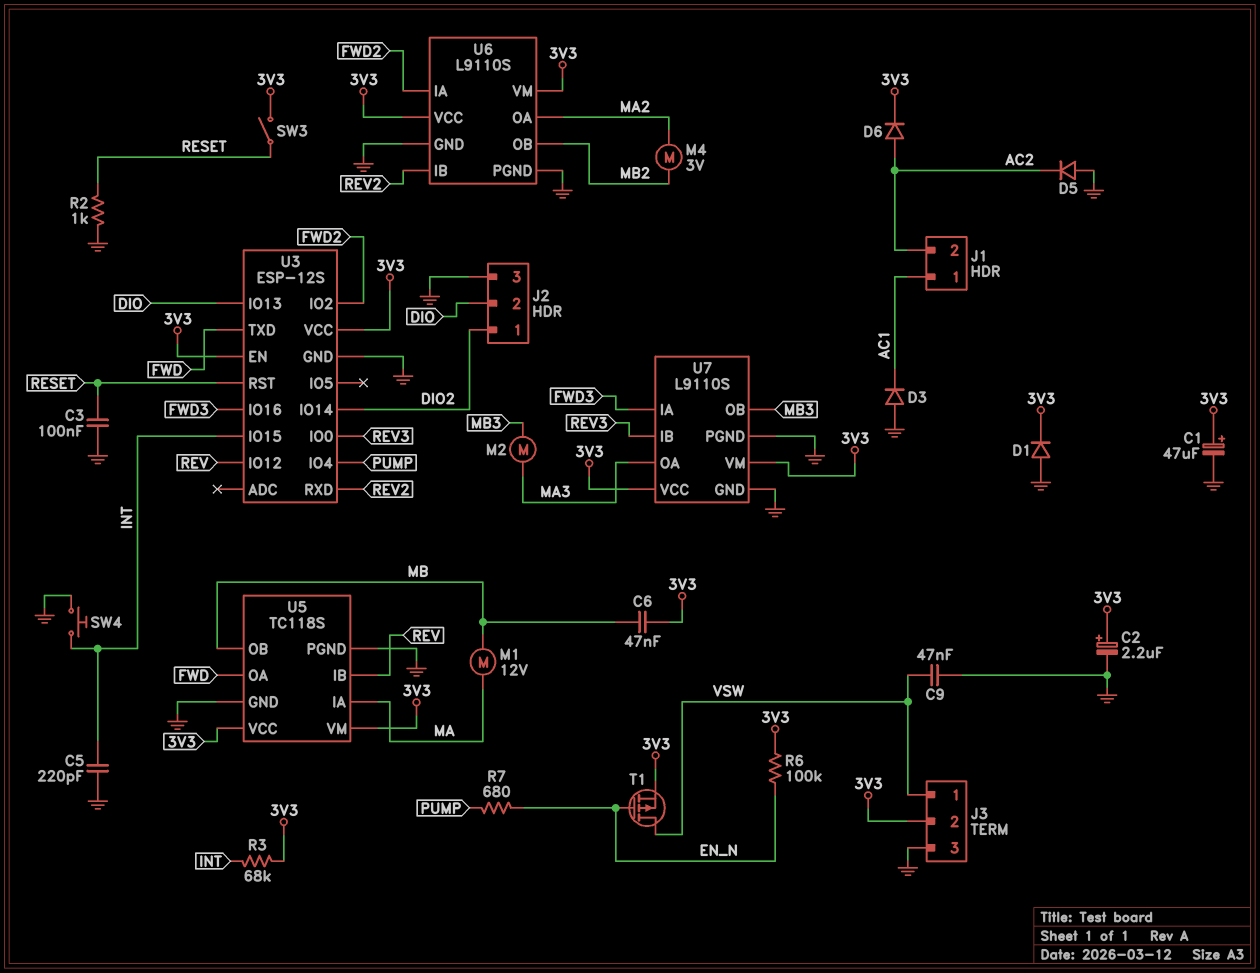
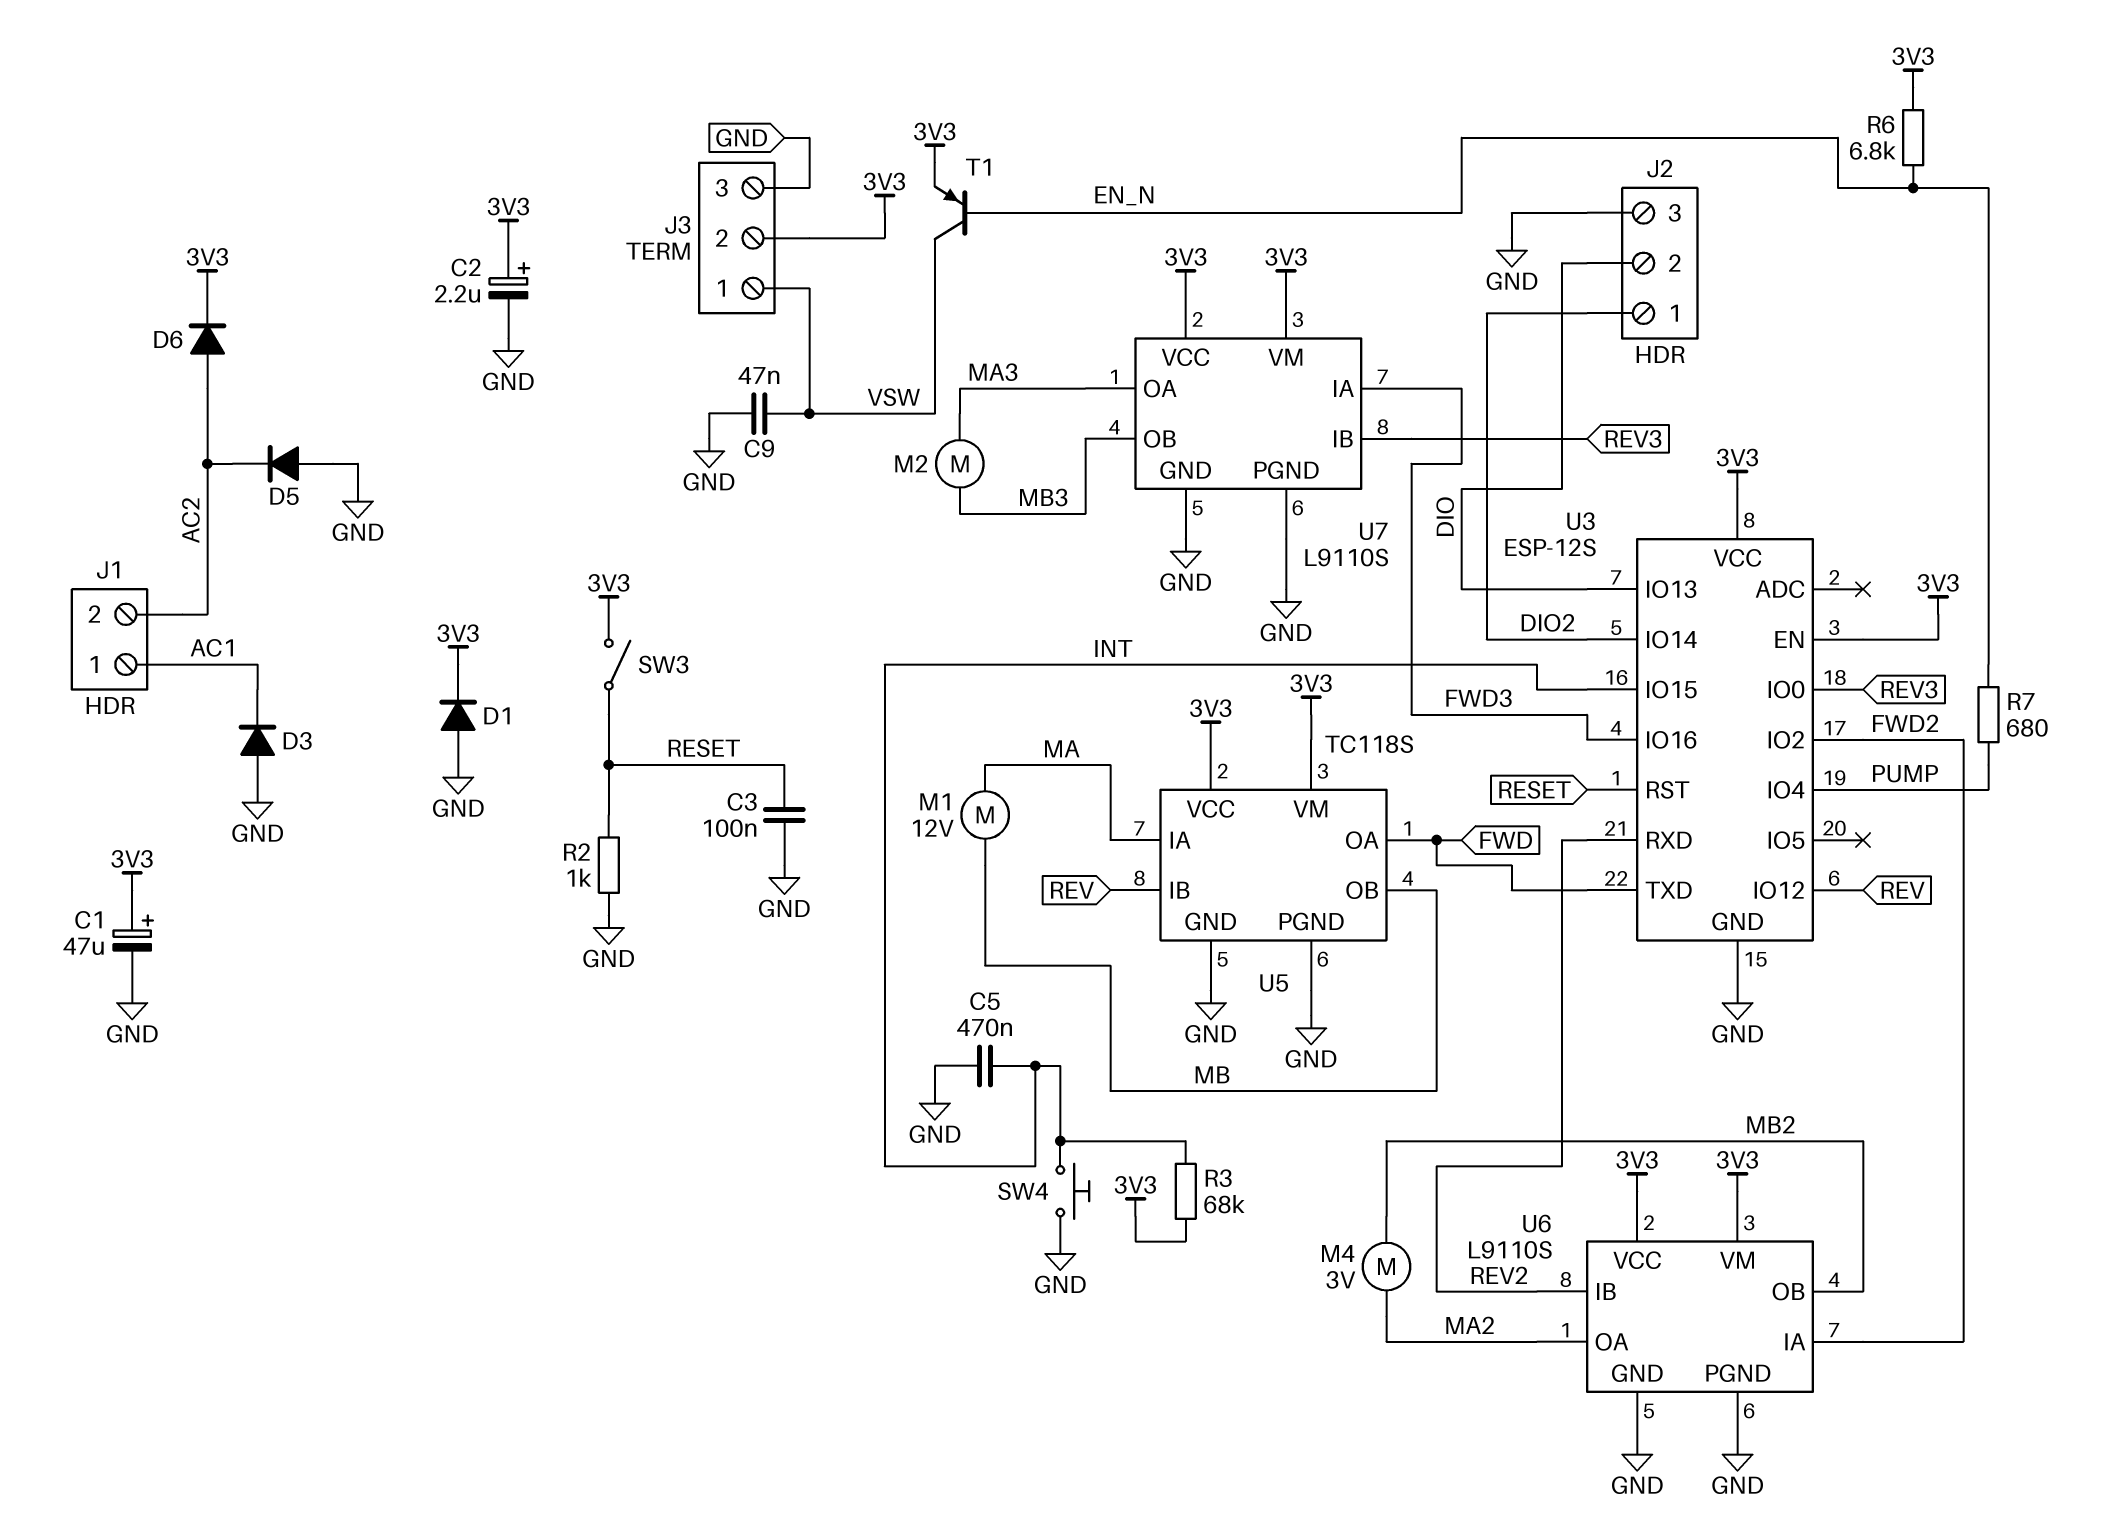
C5: 220pF (GND, INT) -> 470nF (GND, INT)
C6: 47nF (3V3, MB) -> none
R6: 100k (3V3, EN_N) -> 6.8k (3V3, EN_N)
T1: PMOS (G EN_N, D VSW, S 3V3) -> PNP (B EN_N, C VSW, E 3V3)

